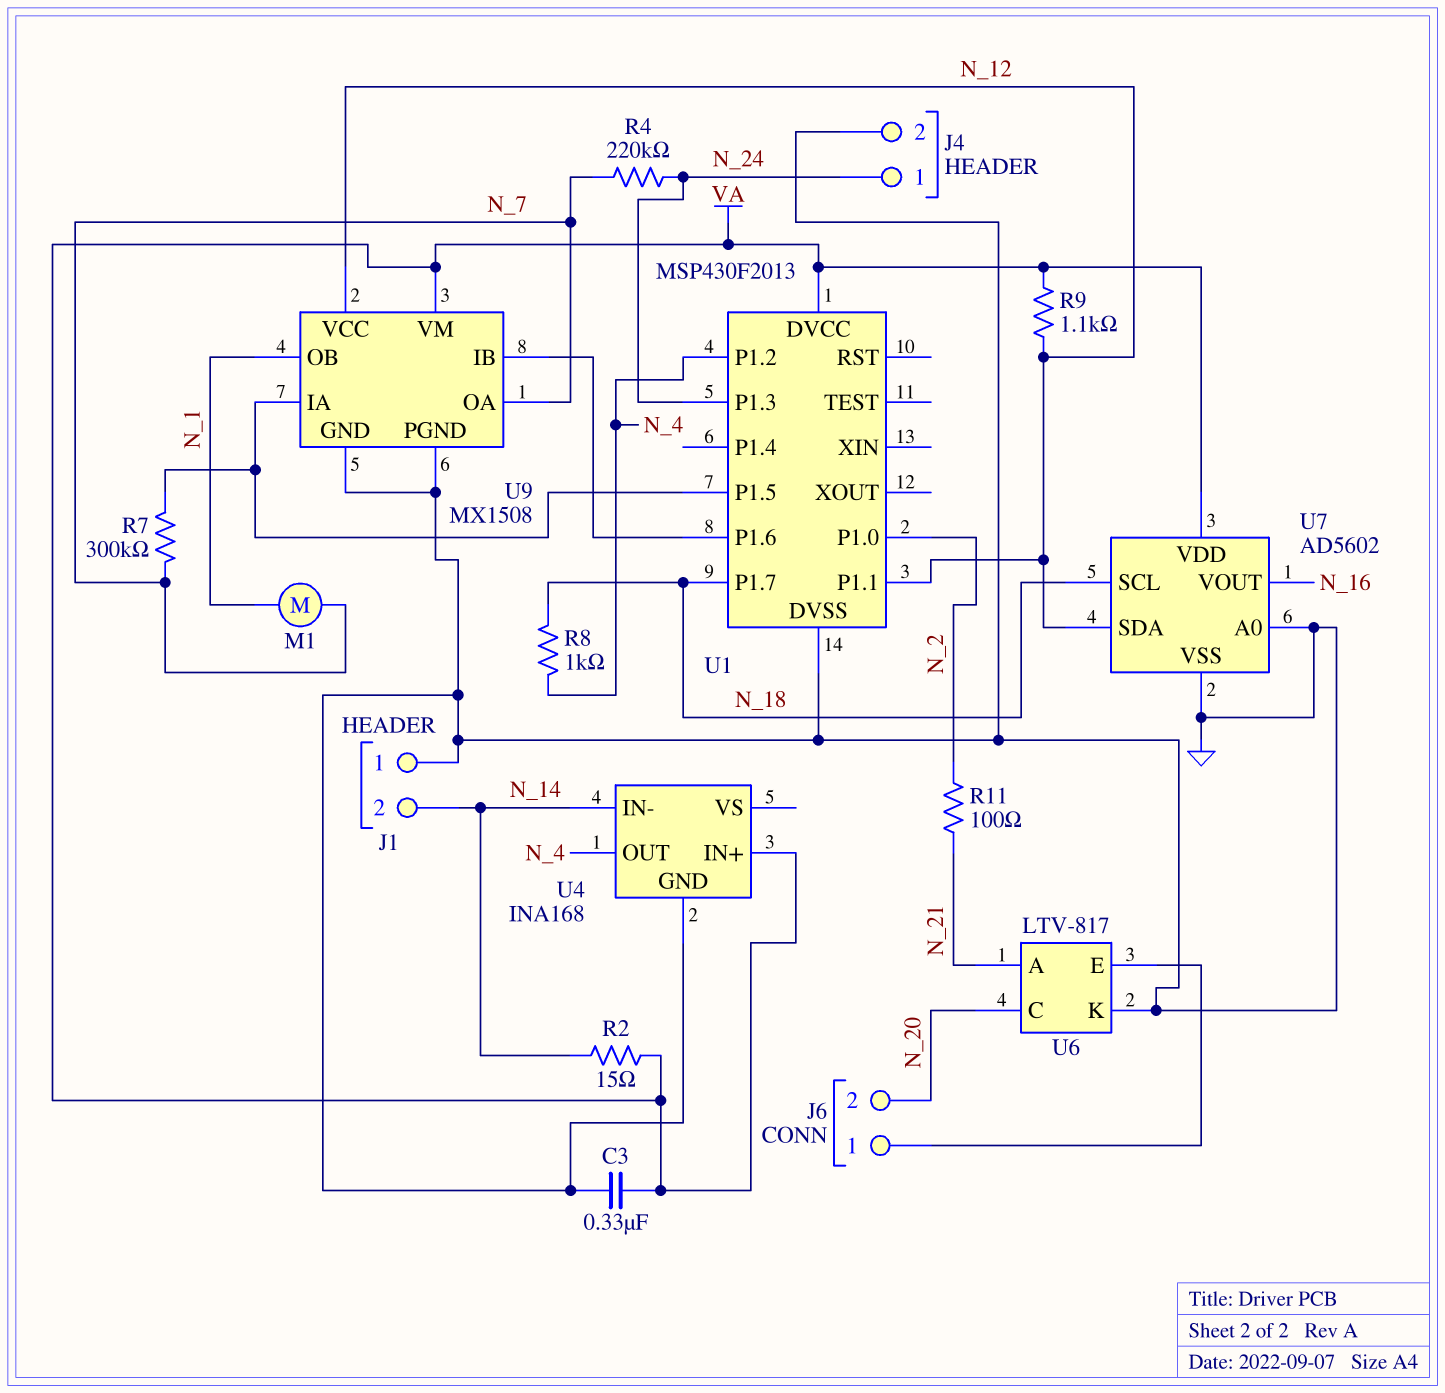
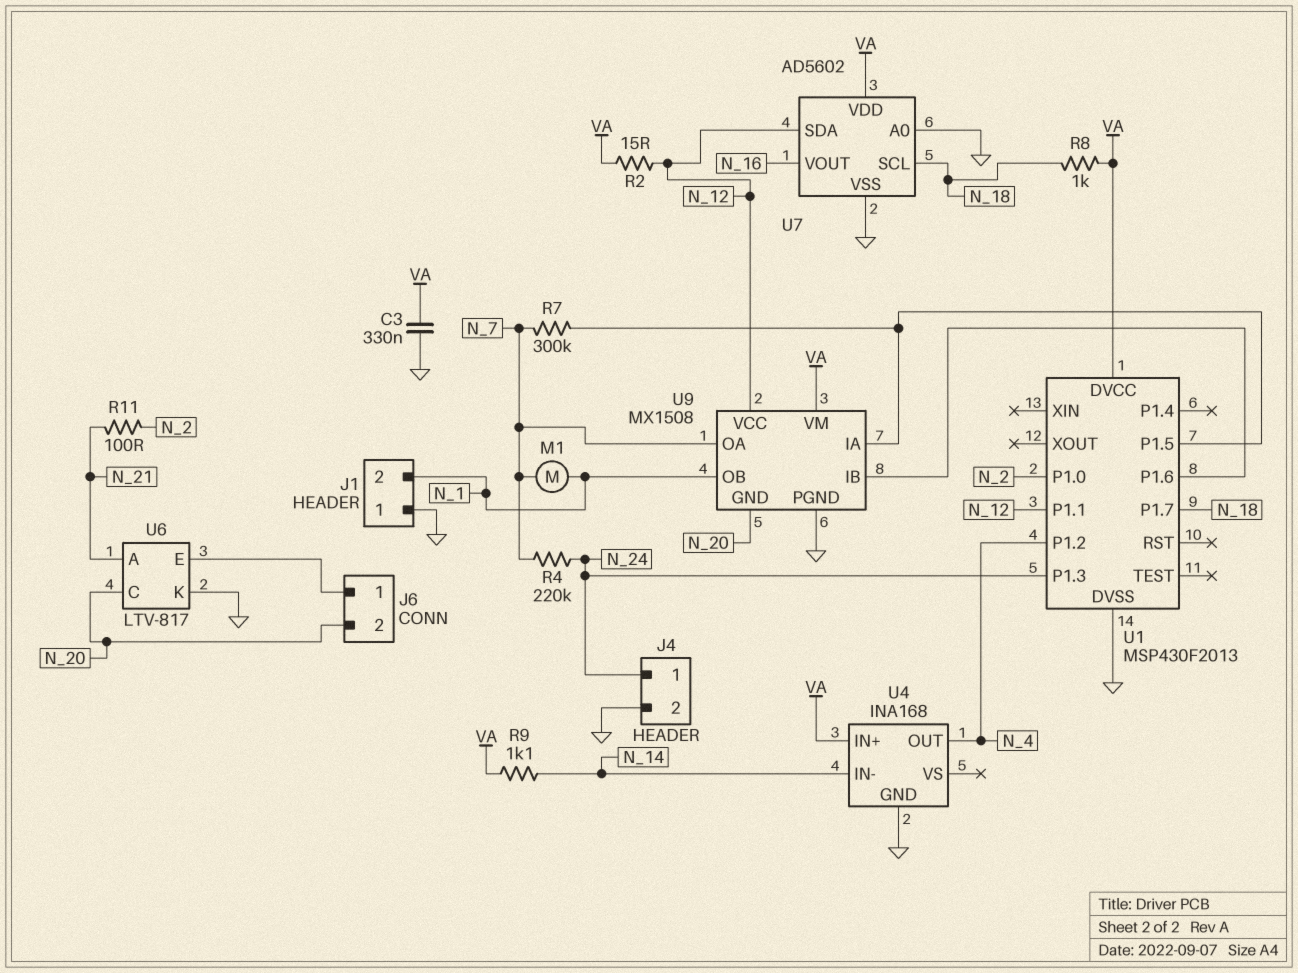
J1 pin 2: N_14 -> N_1
R2: 15 (N_14, VA) -> 15 (N_12, VA)
R8: 1k (N_4, N_18) -> 1k (N_18, VA)
R9: 1.1k (N_12, VA) -> 1.1k (N_14, VA)
U9 pin GND: GND -> N_20

